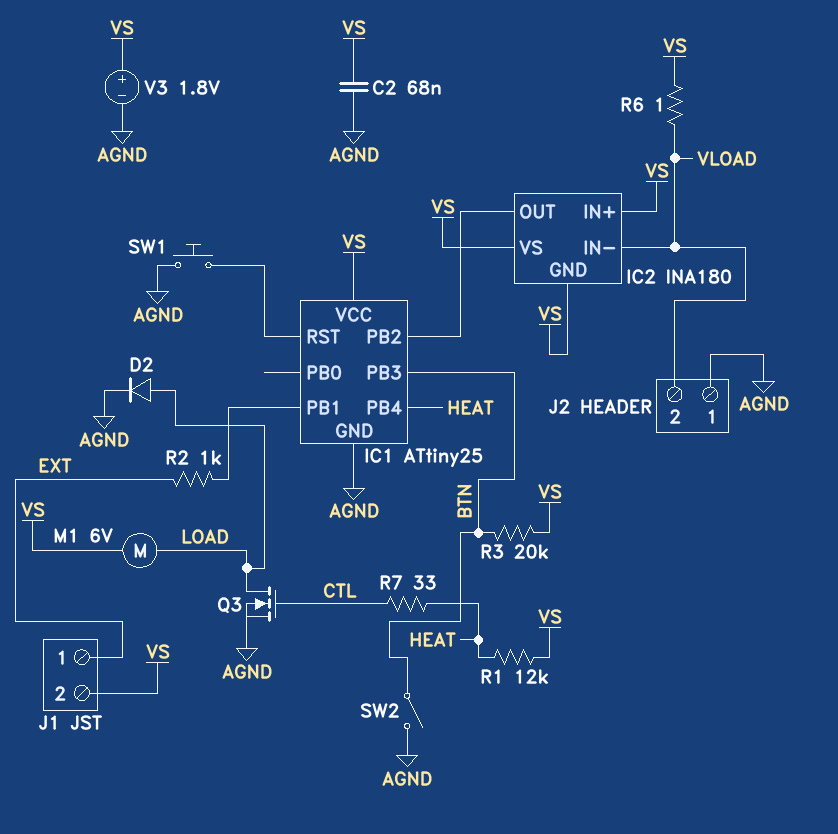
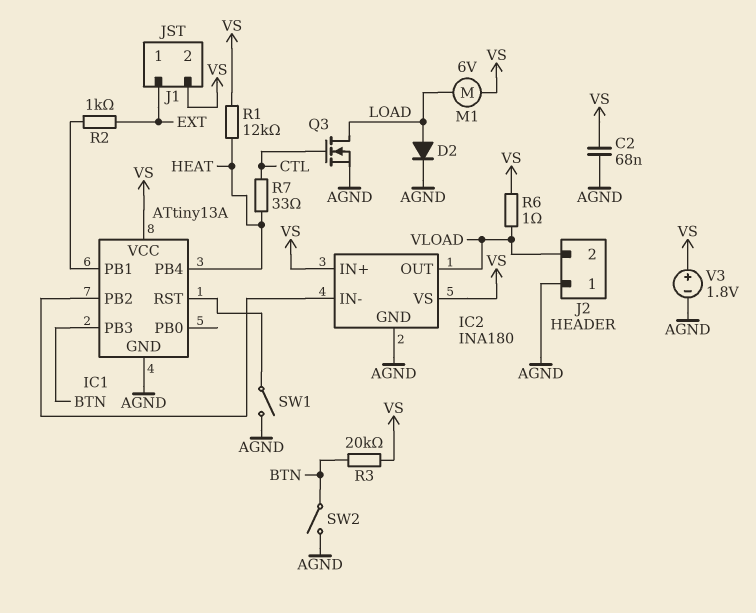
IC1: ATtiny25 -> ATtiny13A
IC2 pin GND: VS -> AGND
IC2 pin IN-: VLOAD -> IC1/PB2
IC2 pin OUT: IC1/PB2 -> VLOAD
SW1: button (AGND, IC1/RST) -> switch (AGND, IC1/RST)

